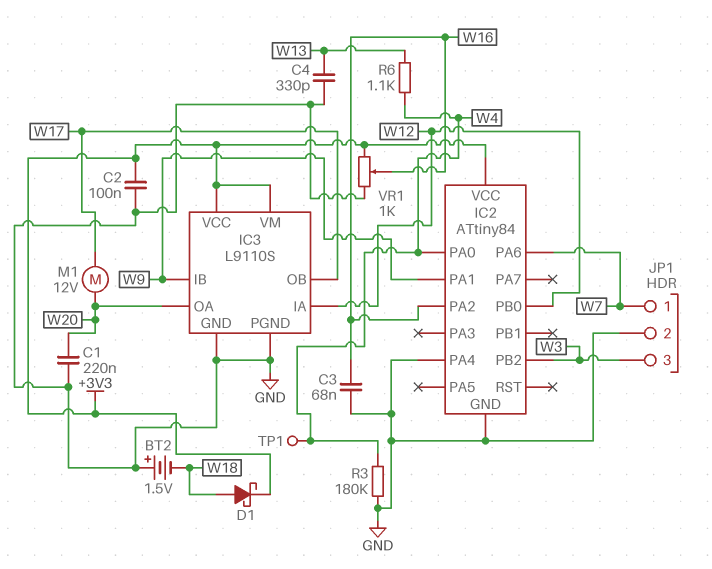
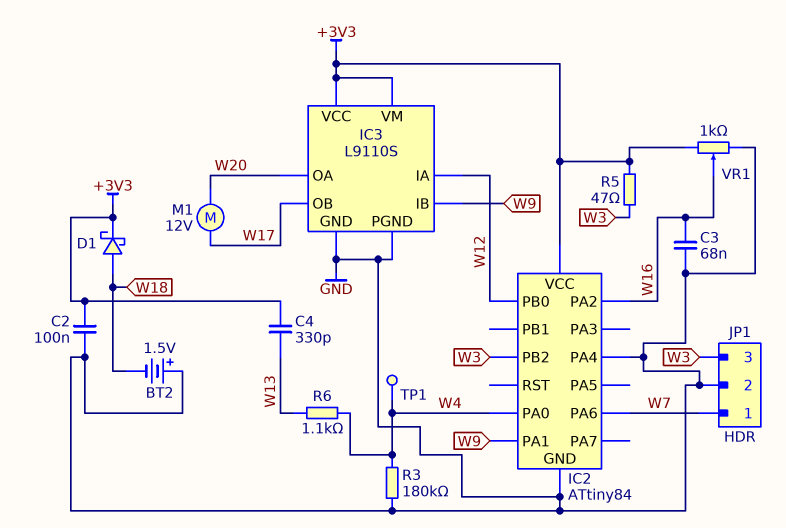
C1: 220nF (GND, W20) -> none
C4: 330pF (GND, W13) -> 330pF (+3V3, W13)
R5: none -> 47 (+3V3, W3)

